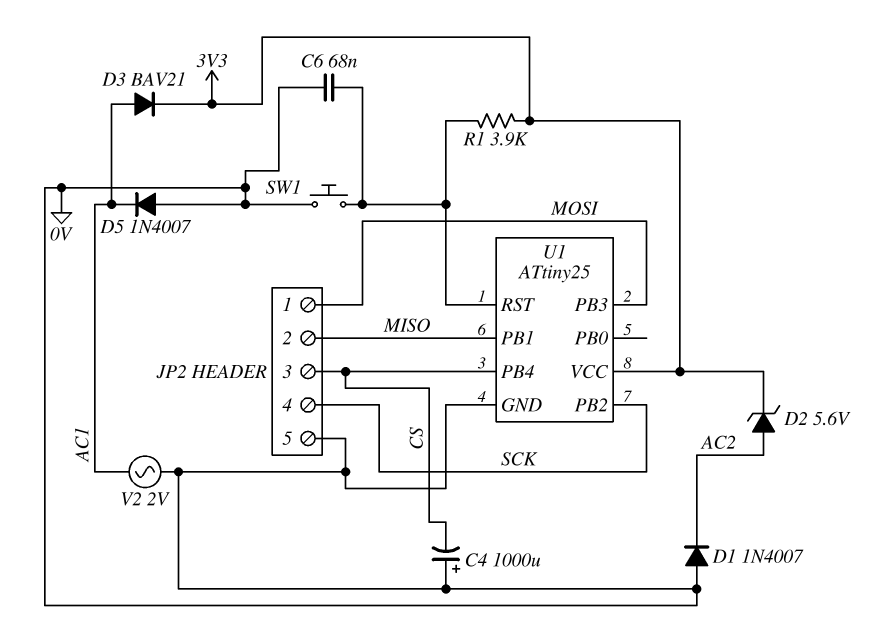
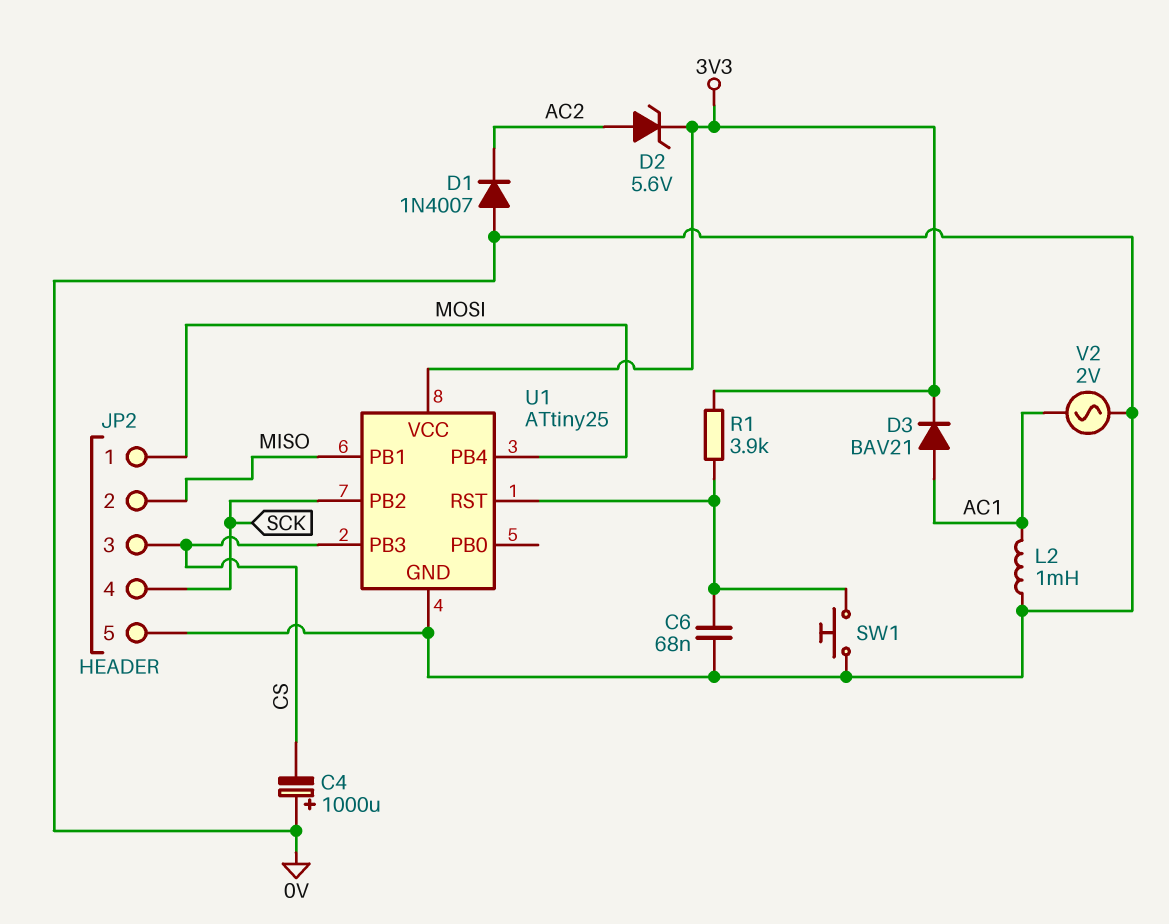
D5: diode 1N4007 (A 0V, K AC1) -> none
L2: none -> 1mH (0V, AC1)
U1 pin PB3: MOSI -> CS
U1 pin PB4: CS -> MOSI

